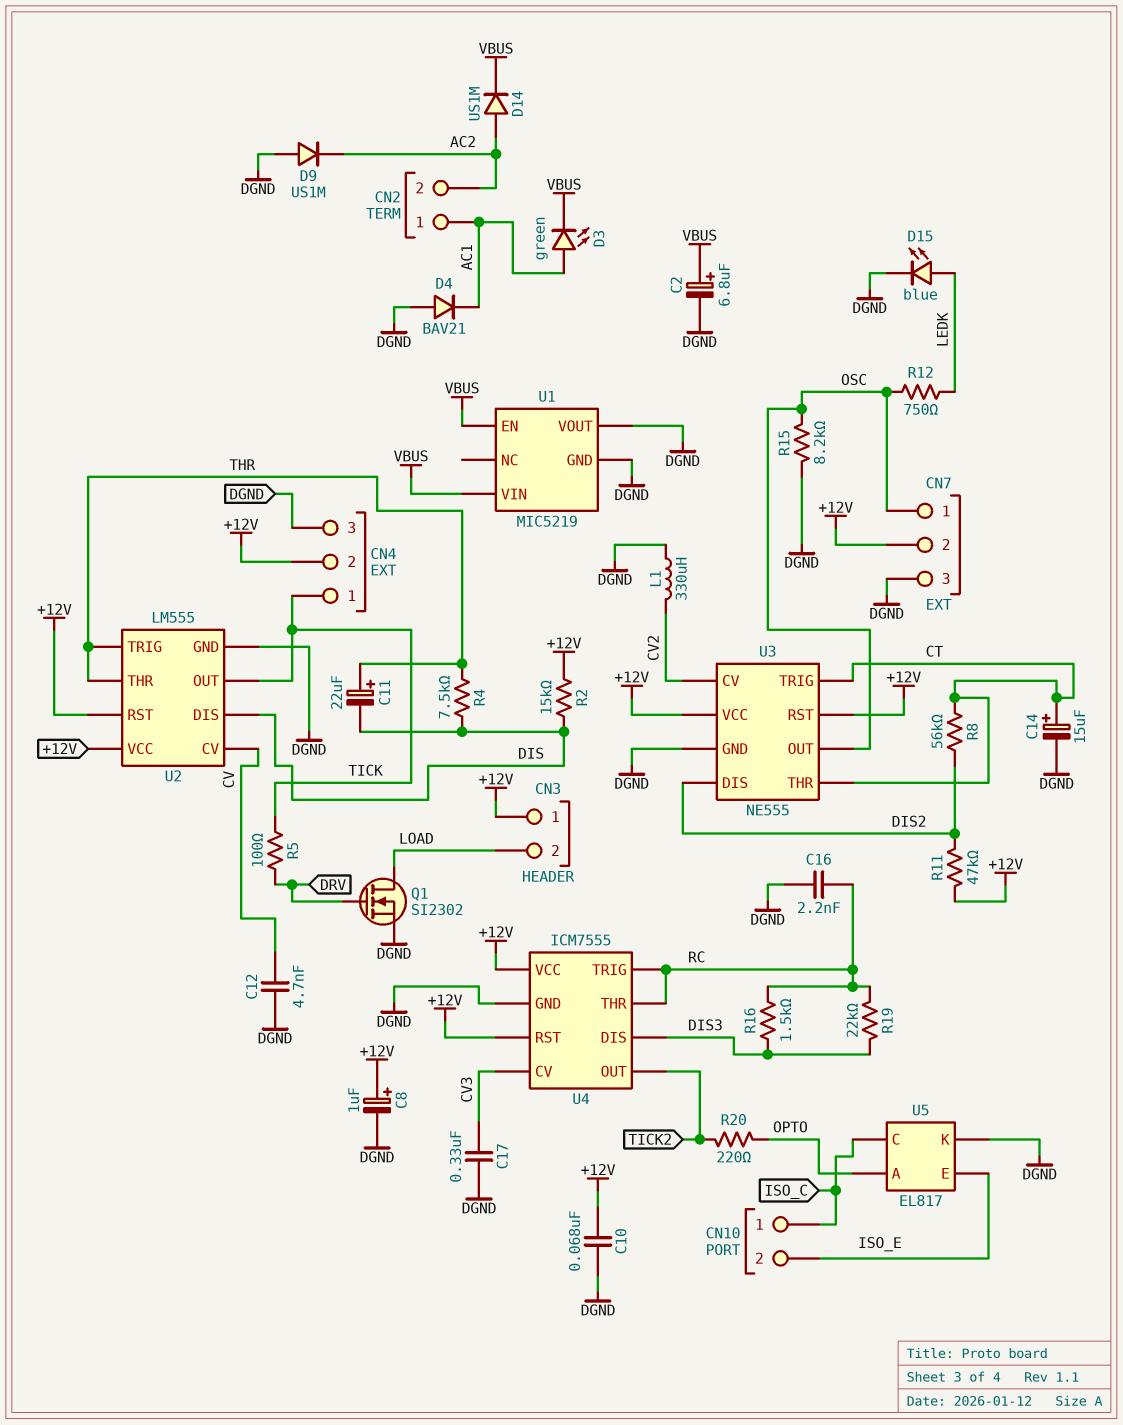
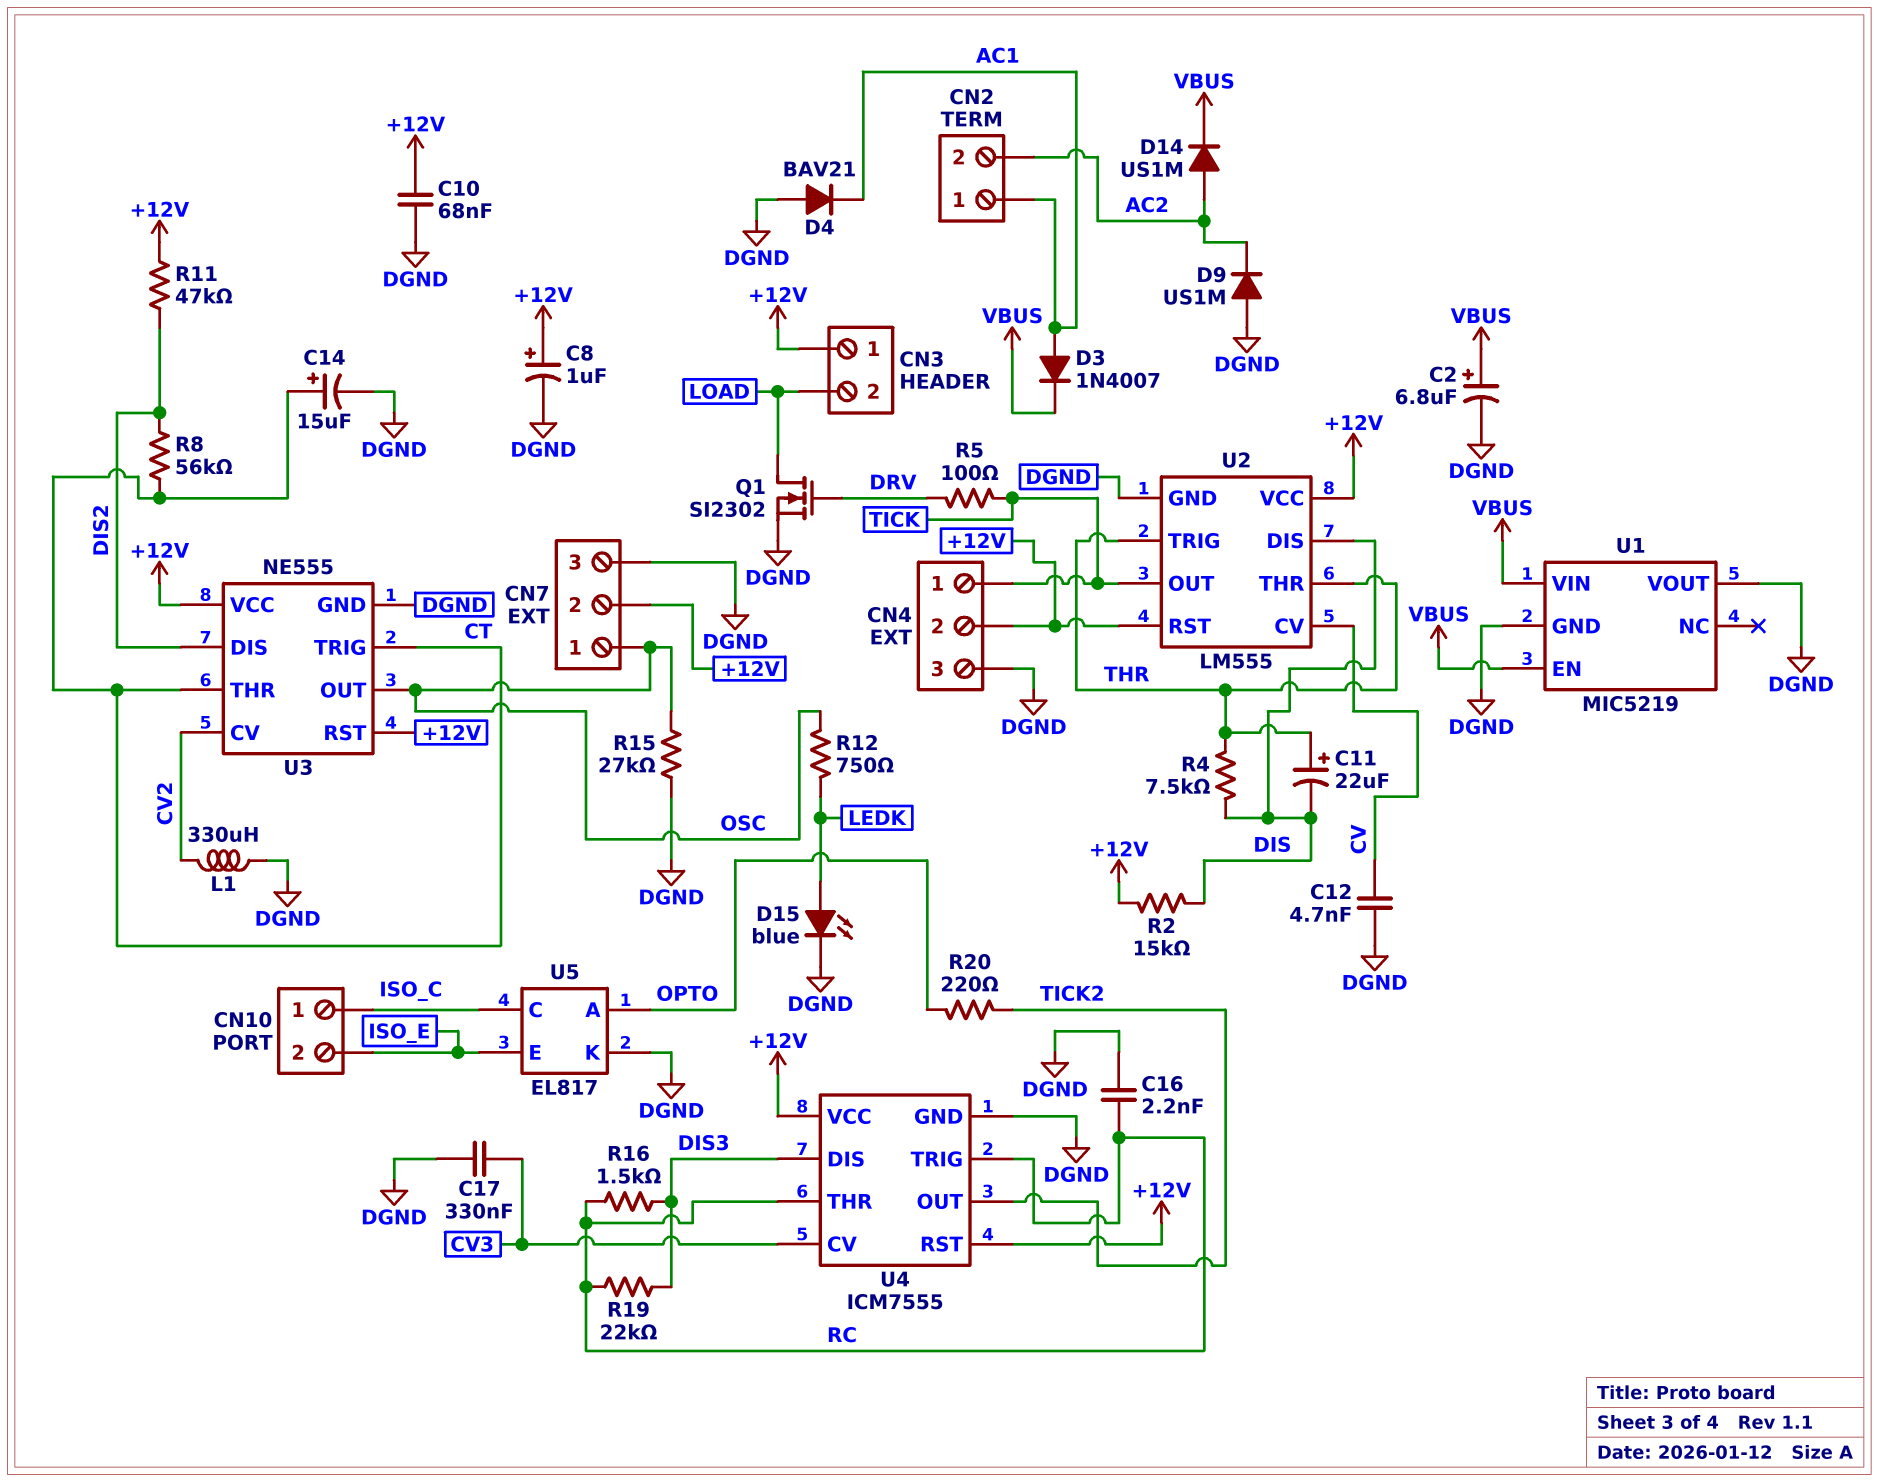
D3: LED green (A AC1, K VBUS) -> diode 1N4007 (A AC1, K VBUS)
R15: 8.2k (DGND, OSC) -> 27k (DGND, OSC)

